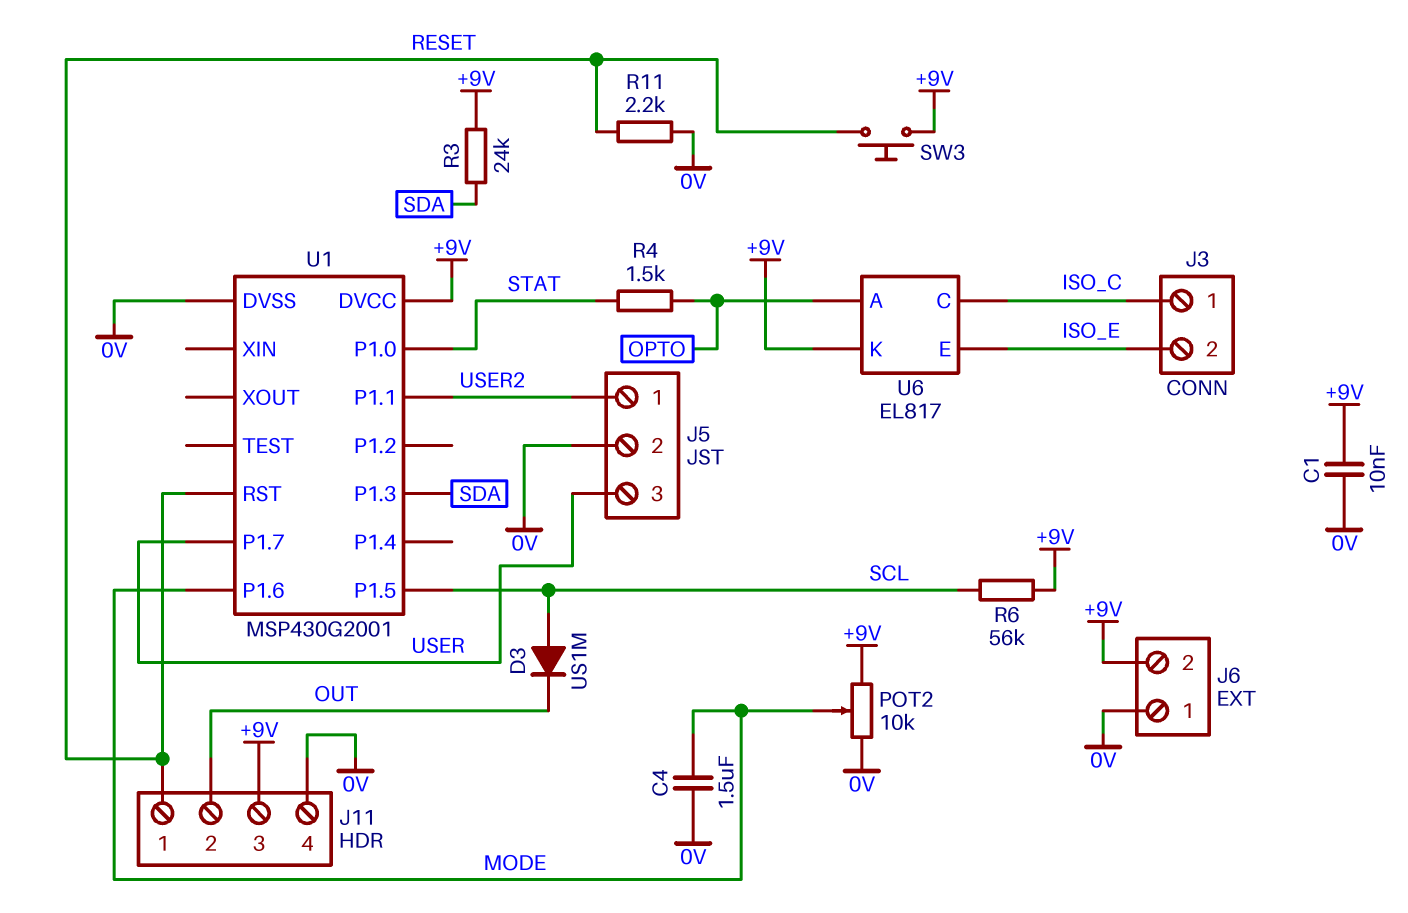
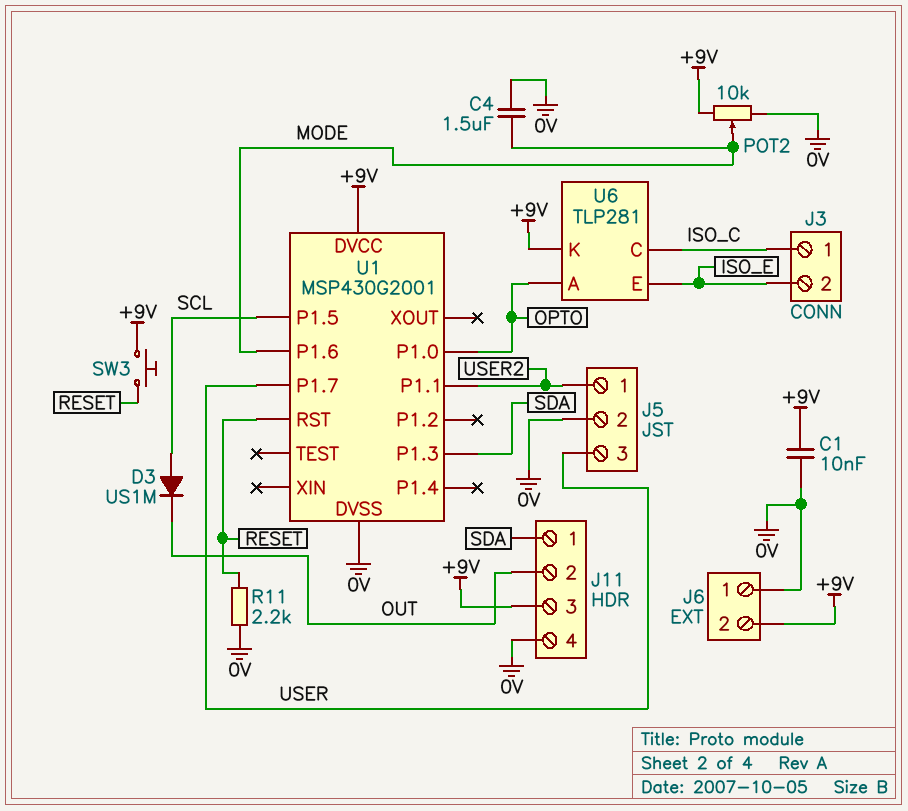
J11 pin 1: RESET -> SDA
R3: 24k (+9V, SDA) -> none
R4: 1.5k (OPTO, STAT) -> none
R6: 56k (+9V, SCL) -> none
U1 pin P1.0: STAT -> OPTO
U6: EL817 -> TLP281

